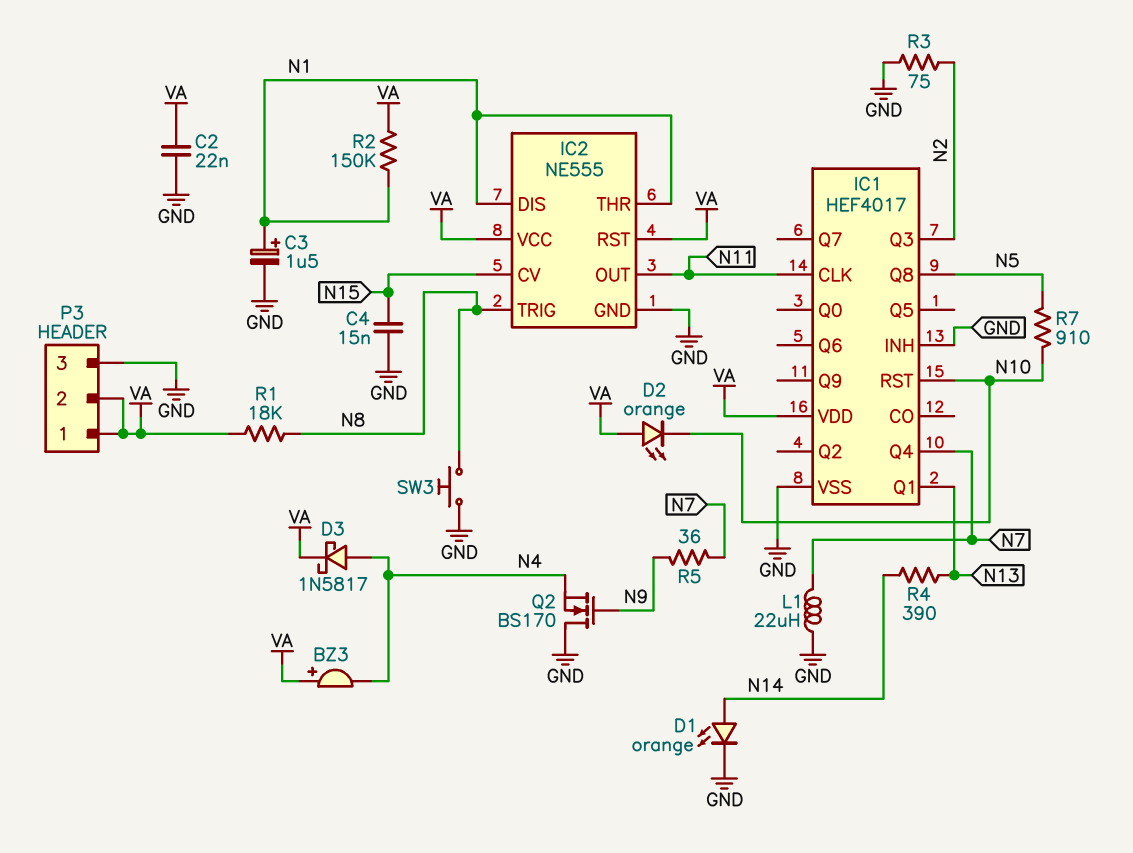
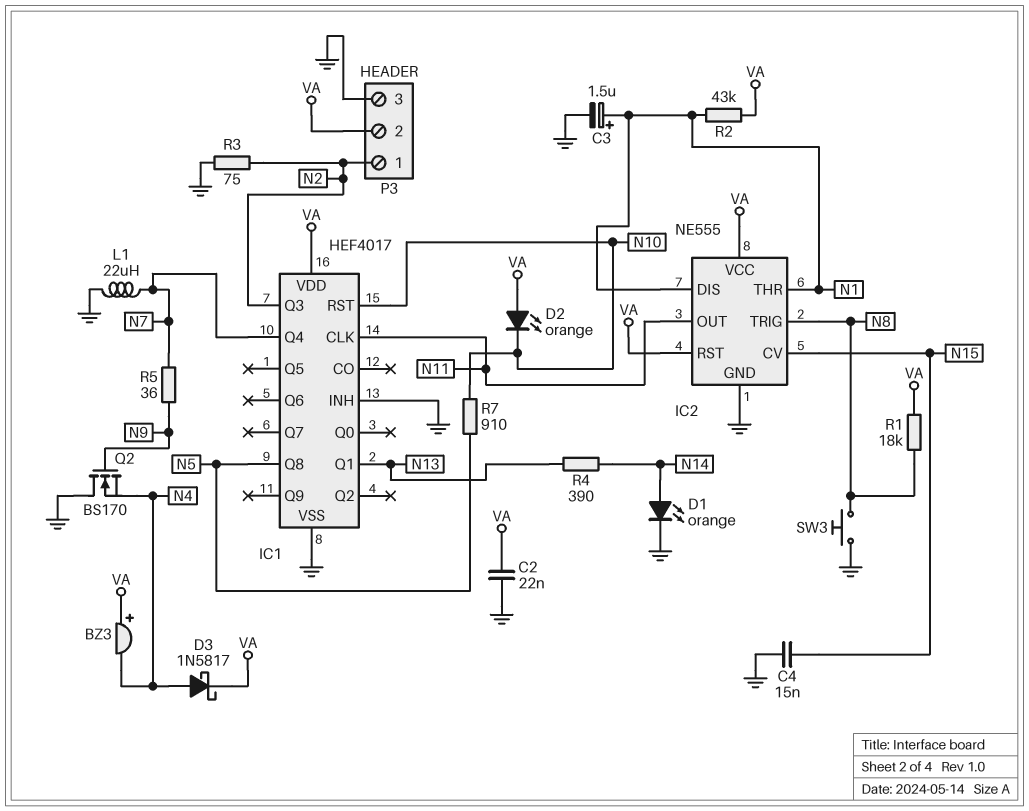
P3 pin 1: VA -> N2
R2: 150k (N1, VA) -> 43k (N1, VA)

